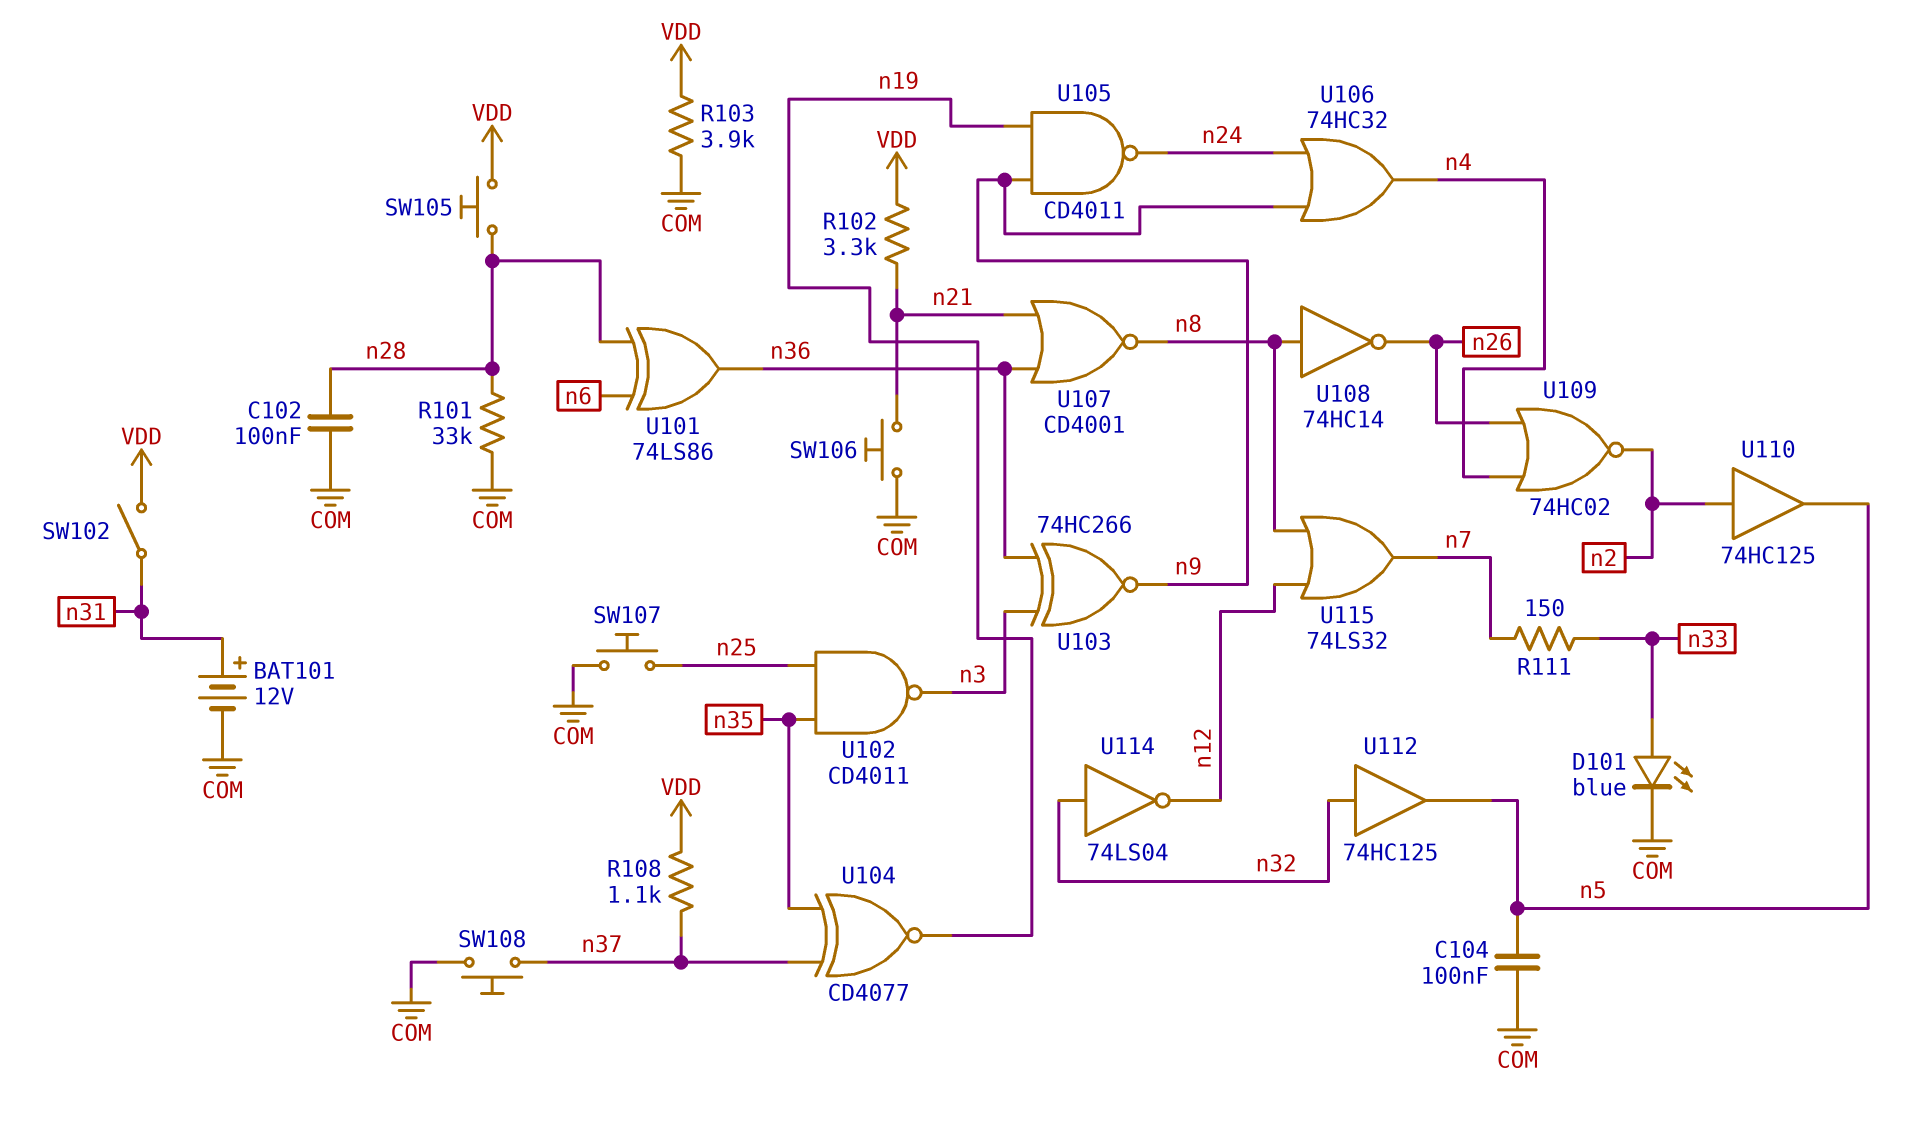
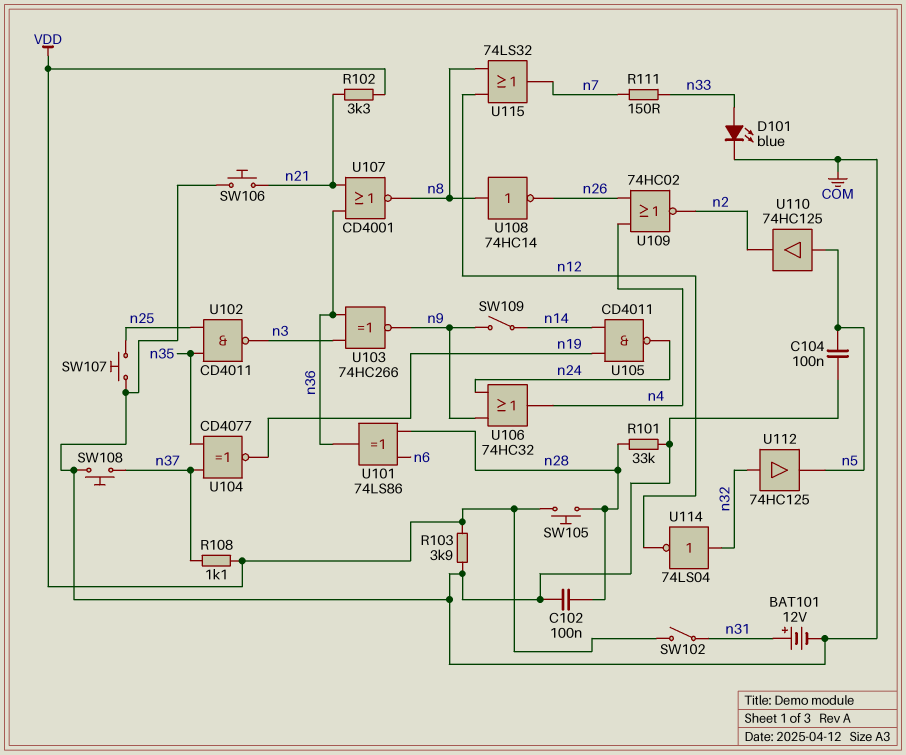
SW109: none -> switch (n9, n14)
U105: NAND CD4011 (in n9, in n19, out n24) -> NAND CD4011 (in n14, in n19, out n24)
U110: buffer 74HC125 (in n2, out n5) -> buffer 74HC125 (in n5, out n2)

